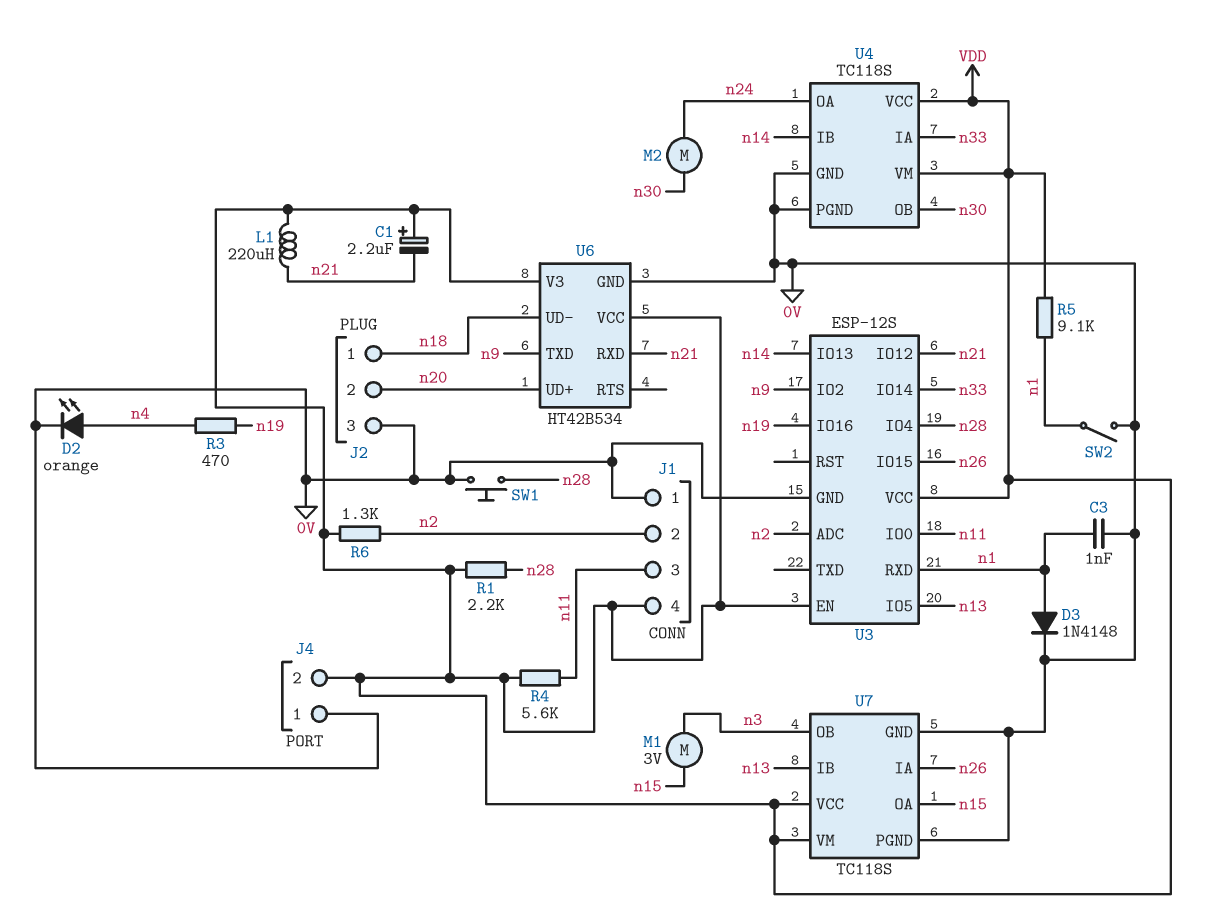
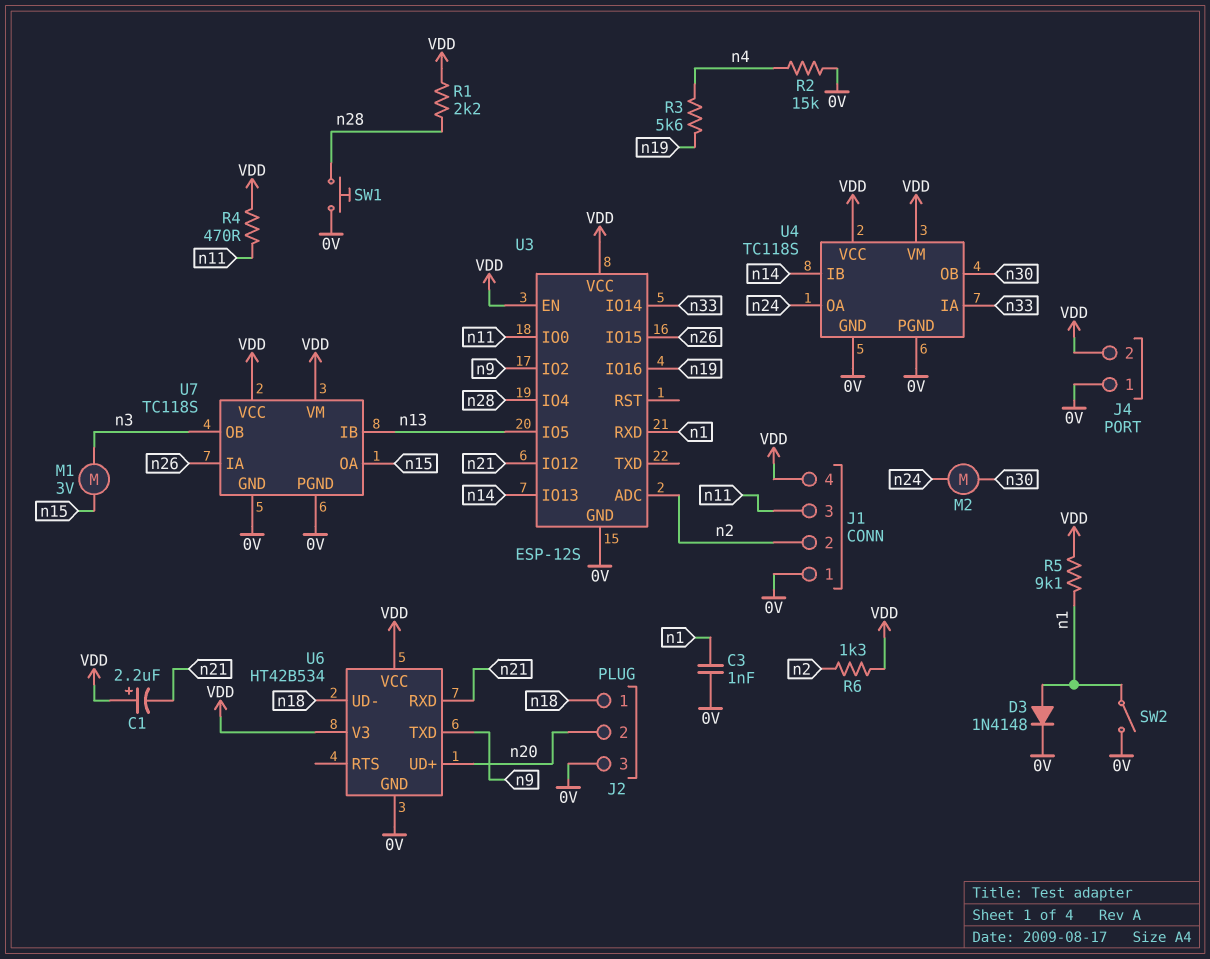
D2: LED orange (A n4, K 0V) -> none
L1: 220uH (VDD, n21) -> none
R2: none -> 15k (0V, n4)
R3: 470 (n4, n19) -> 5.6k (n4, n19)
R4: 5.6k (VDD, n11) -> 470 (VDD, n11)

